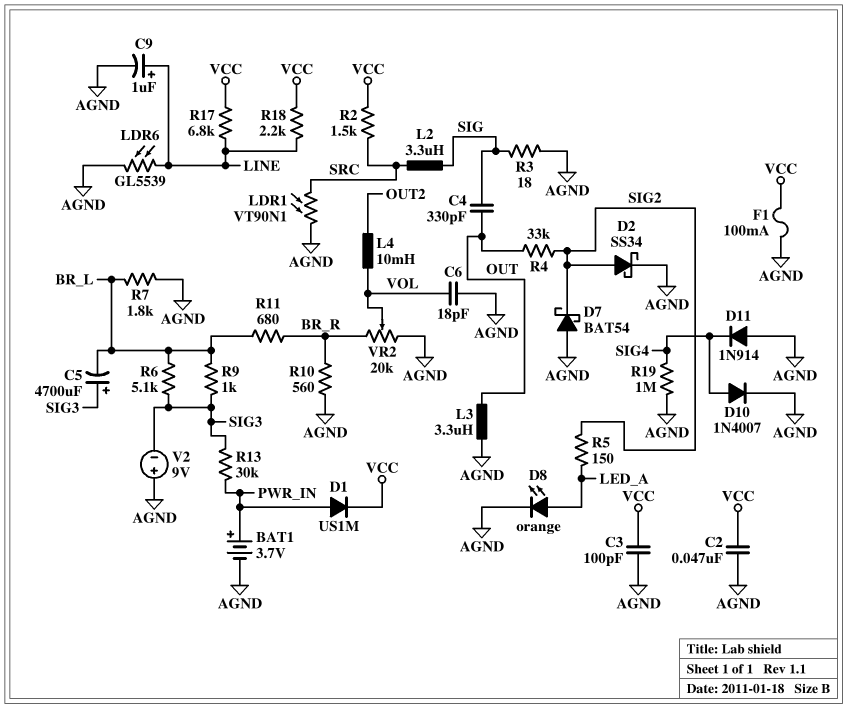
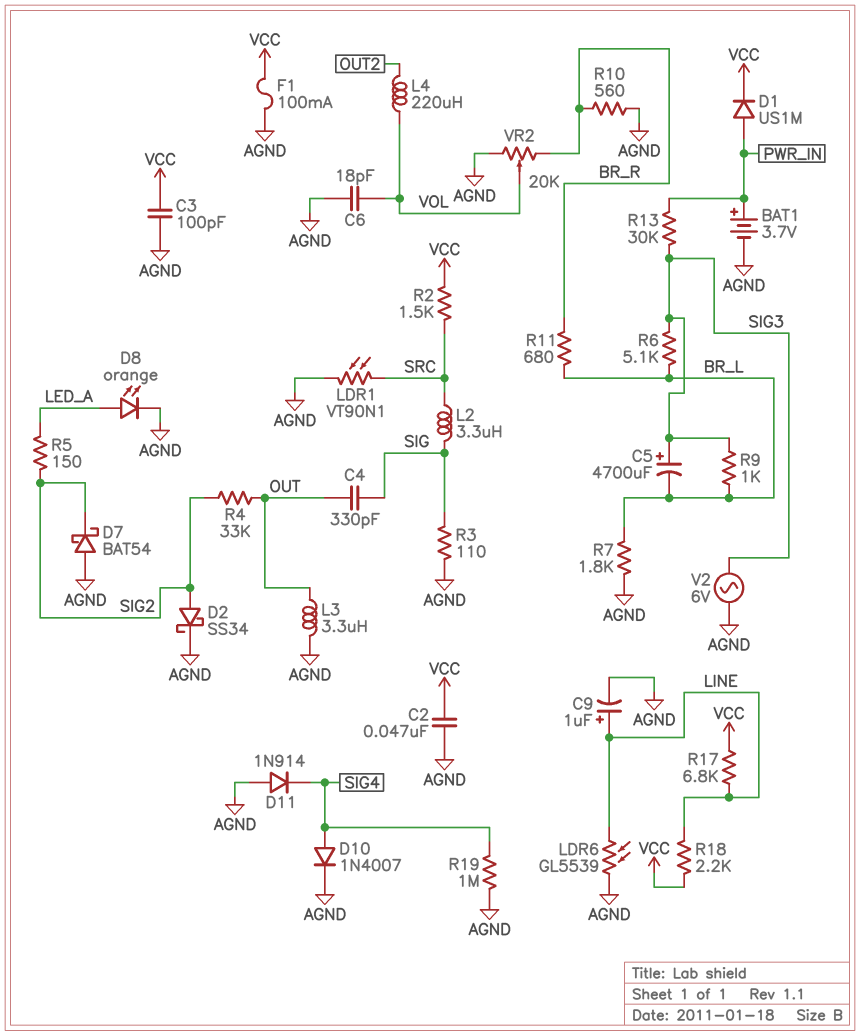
L4: 10mH (OUT2, VOL) -> 220uH (OUT2, VOL)
R3: 18 (AGND, SIG) -> 110 (AGND, SIG)
V2: 9V (plus AGND, minus SIG3) -> AC 6V (AGND, SIG3)

